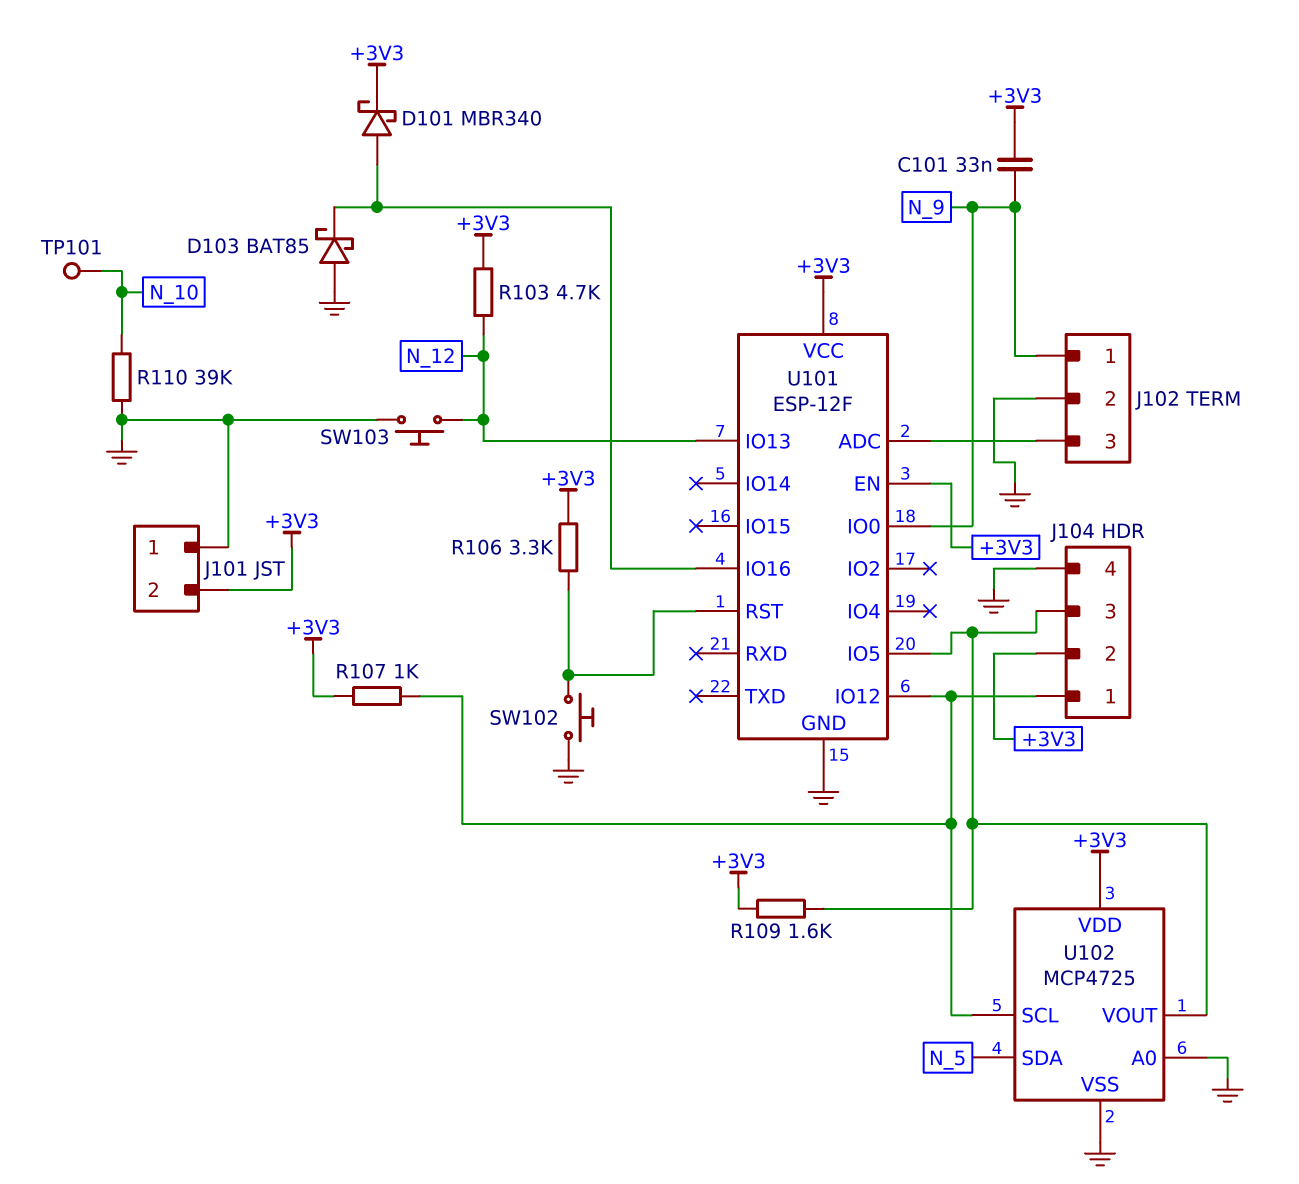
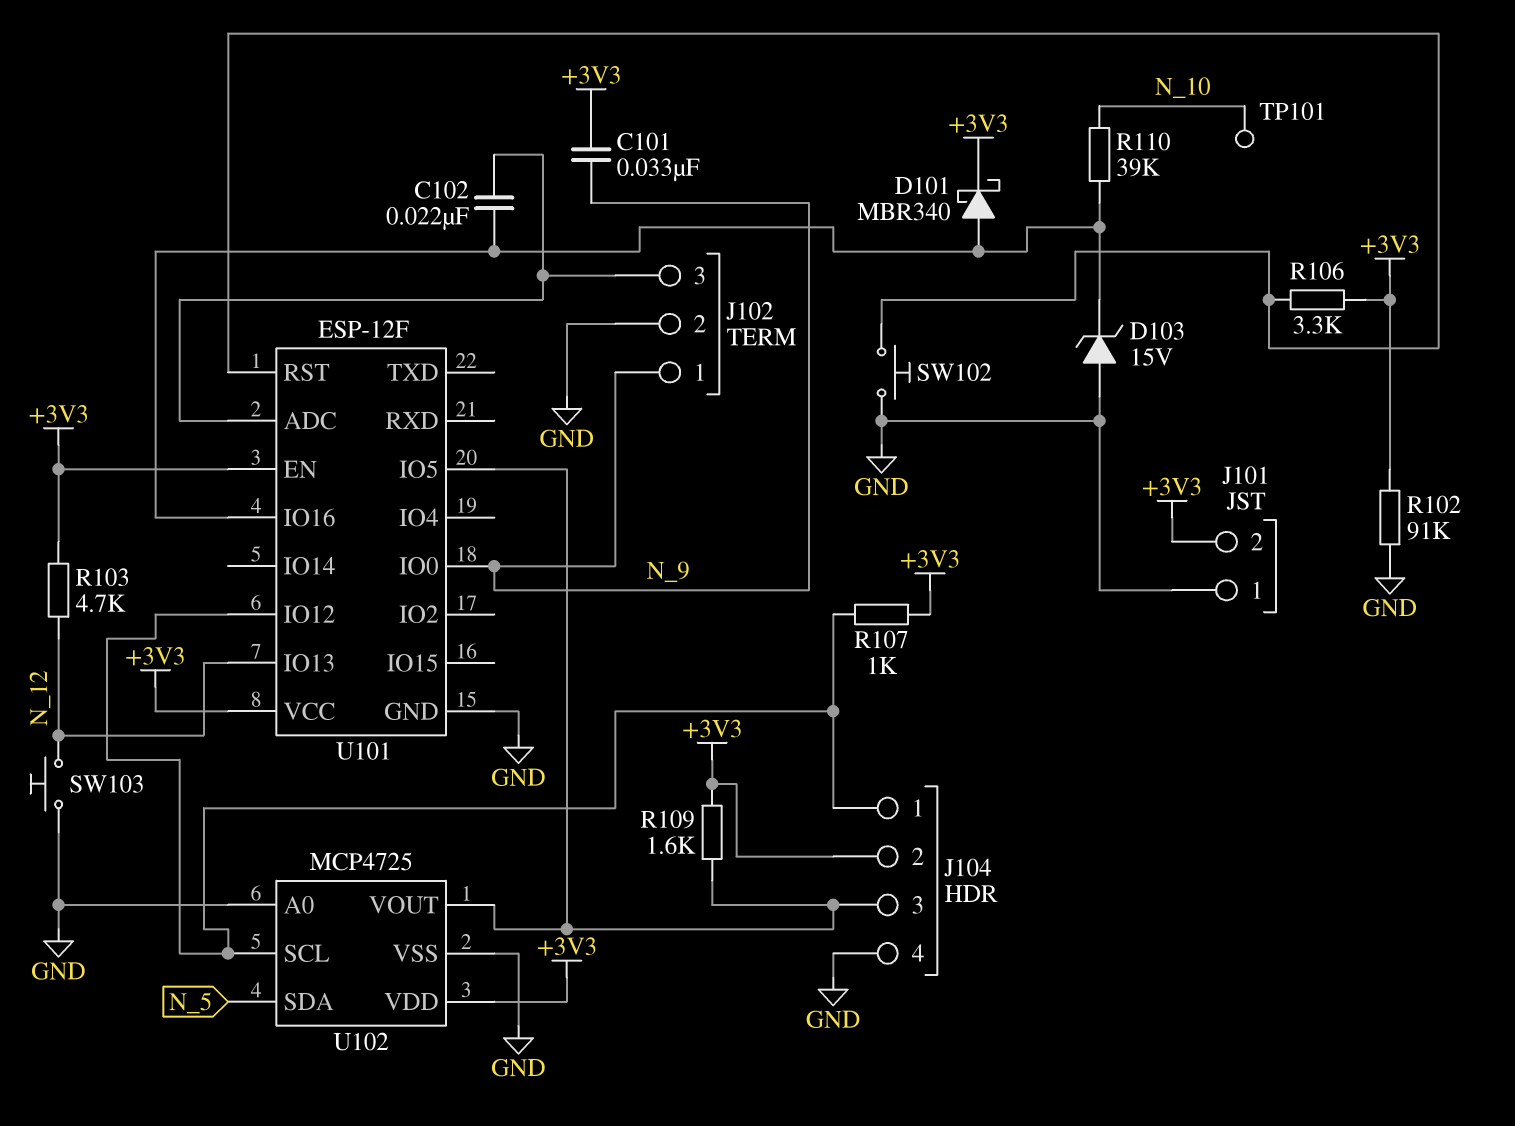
C102: none -> 22nF (J102/3, U101/IO16)
D103: schottky BAT85 (A GND, K U101/IO16) -> zener 15V (A GND, K U101/IO16)
R102: none -> 91k (+3V3, GND)
R110: 39k (GND, N_10) -> 39k (N_10, U101/IO16)

